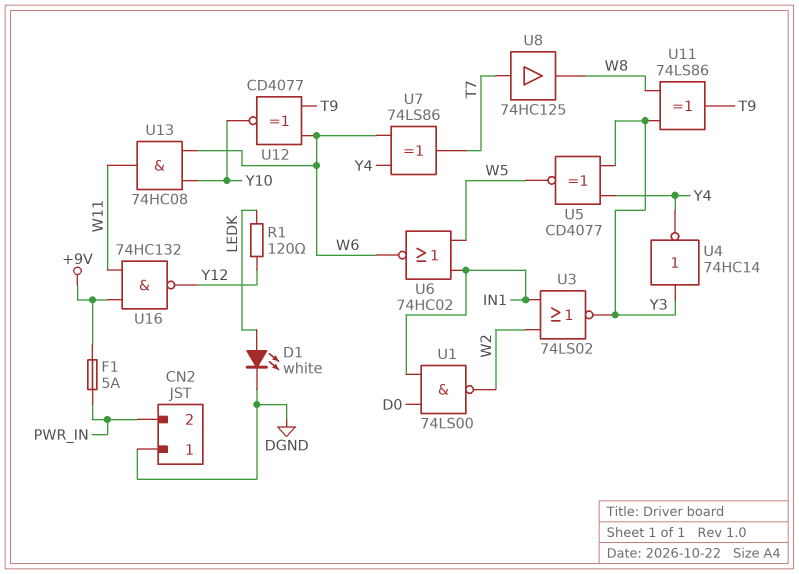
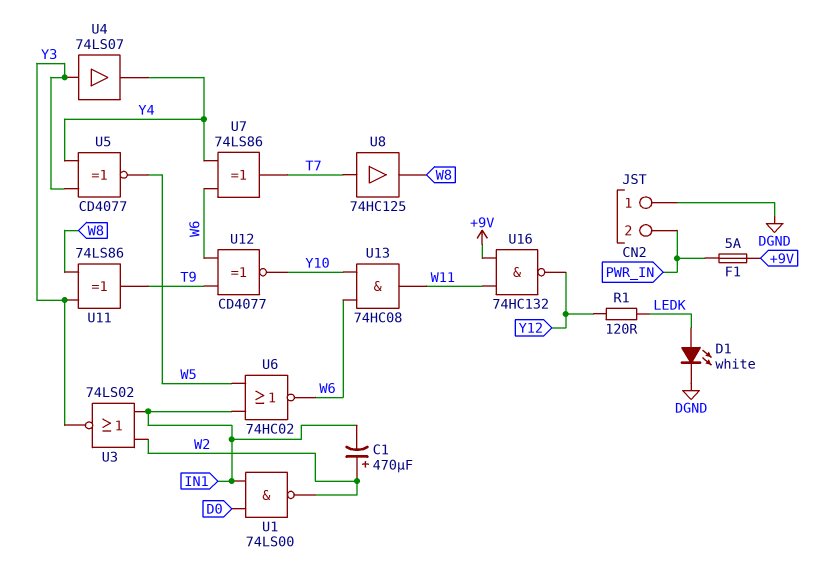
C1: none -> 470uF (plus W2, minus IN1)
U4: NOT 74HC14 (in Y3, out Y4) -> buffer 74LS07 (in Y3, out Y4)

